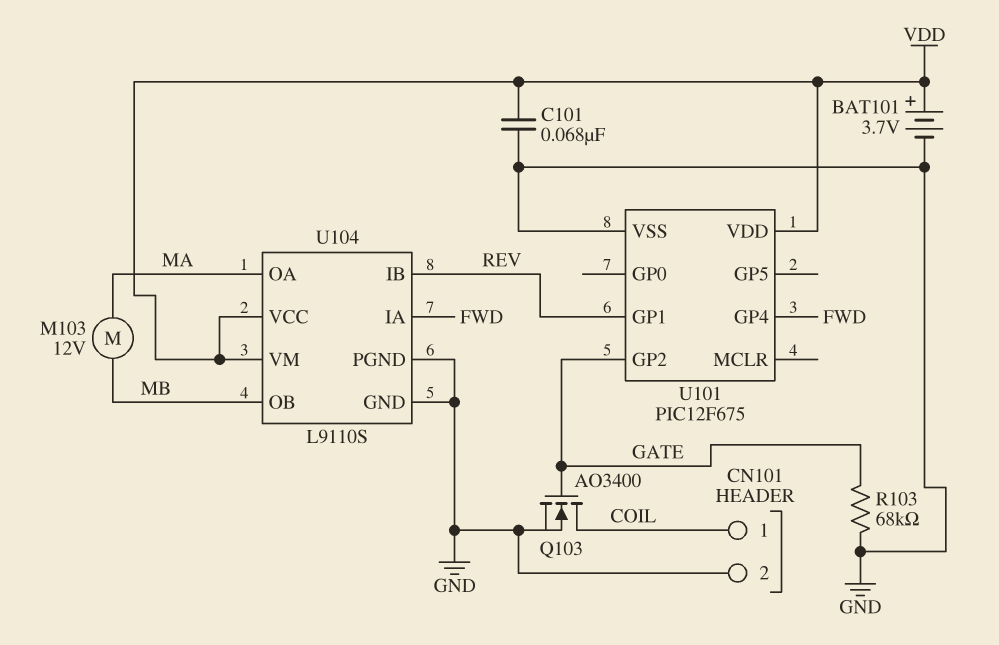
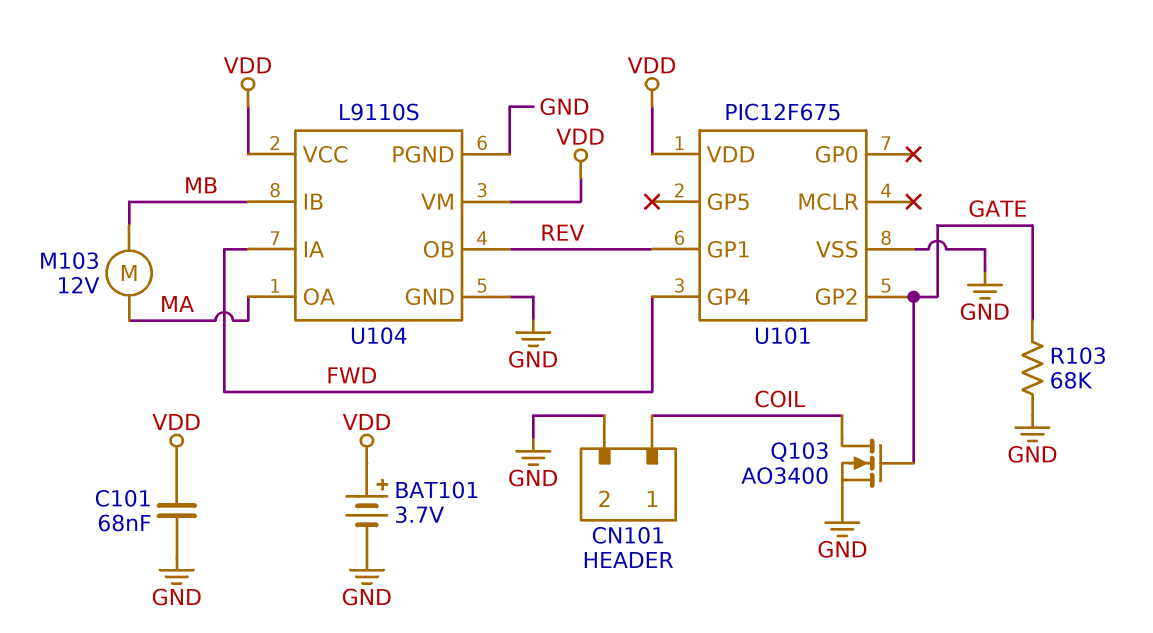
U104 pin IB: REV -> MB
U104 pin OB: MB -> REV

